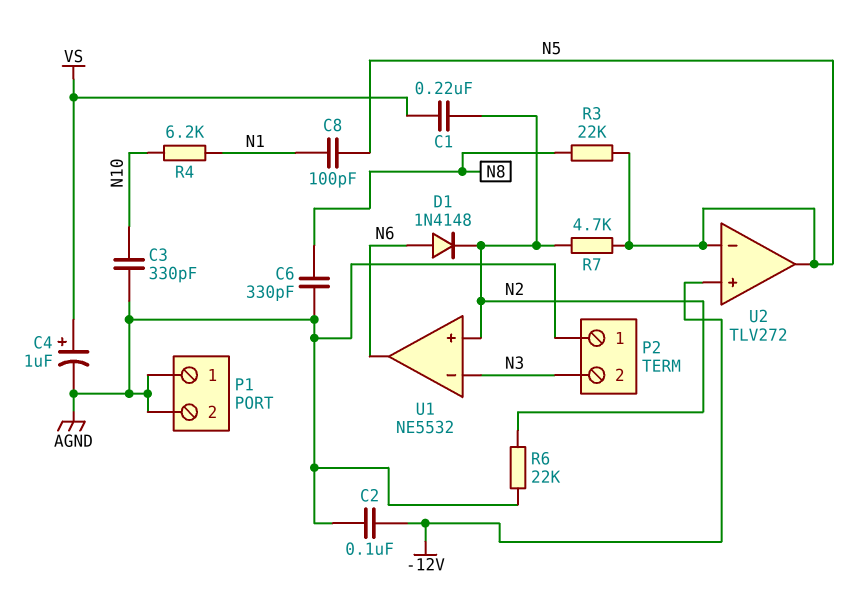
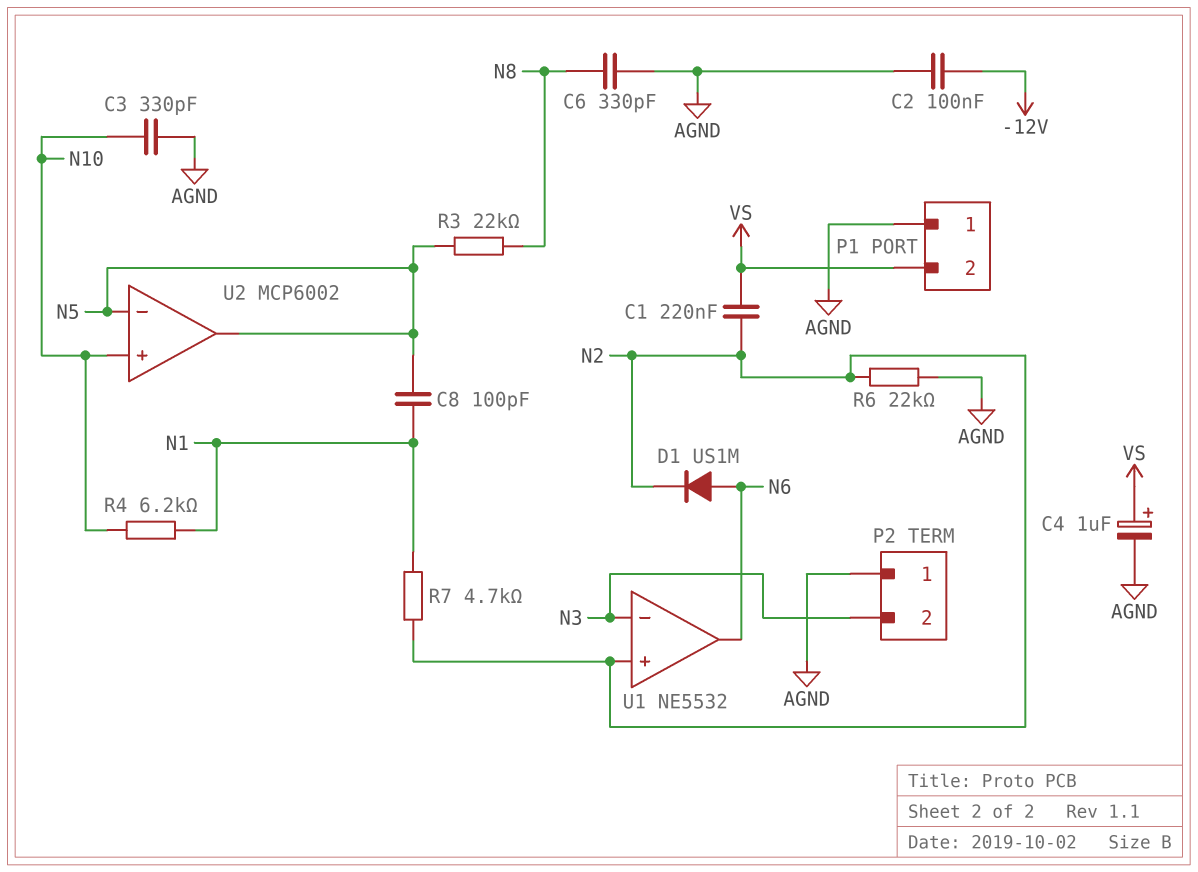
D1: diode 1N4148 (A N6, K N2) -> diode US1M (A N6, K N2)
P1 pin 2: AGND -> VS
R7: 4.7k (N2, N5) -> 4.7k (N1, N2)
U2: TLV272 -> MCP6002
U2 pin in+: -12V -> N10

